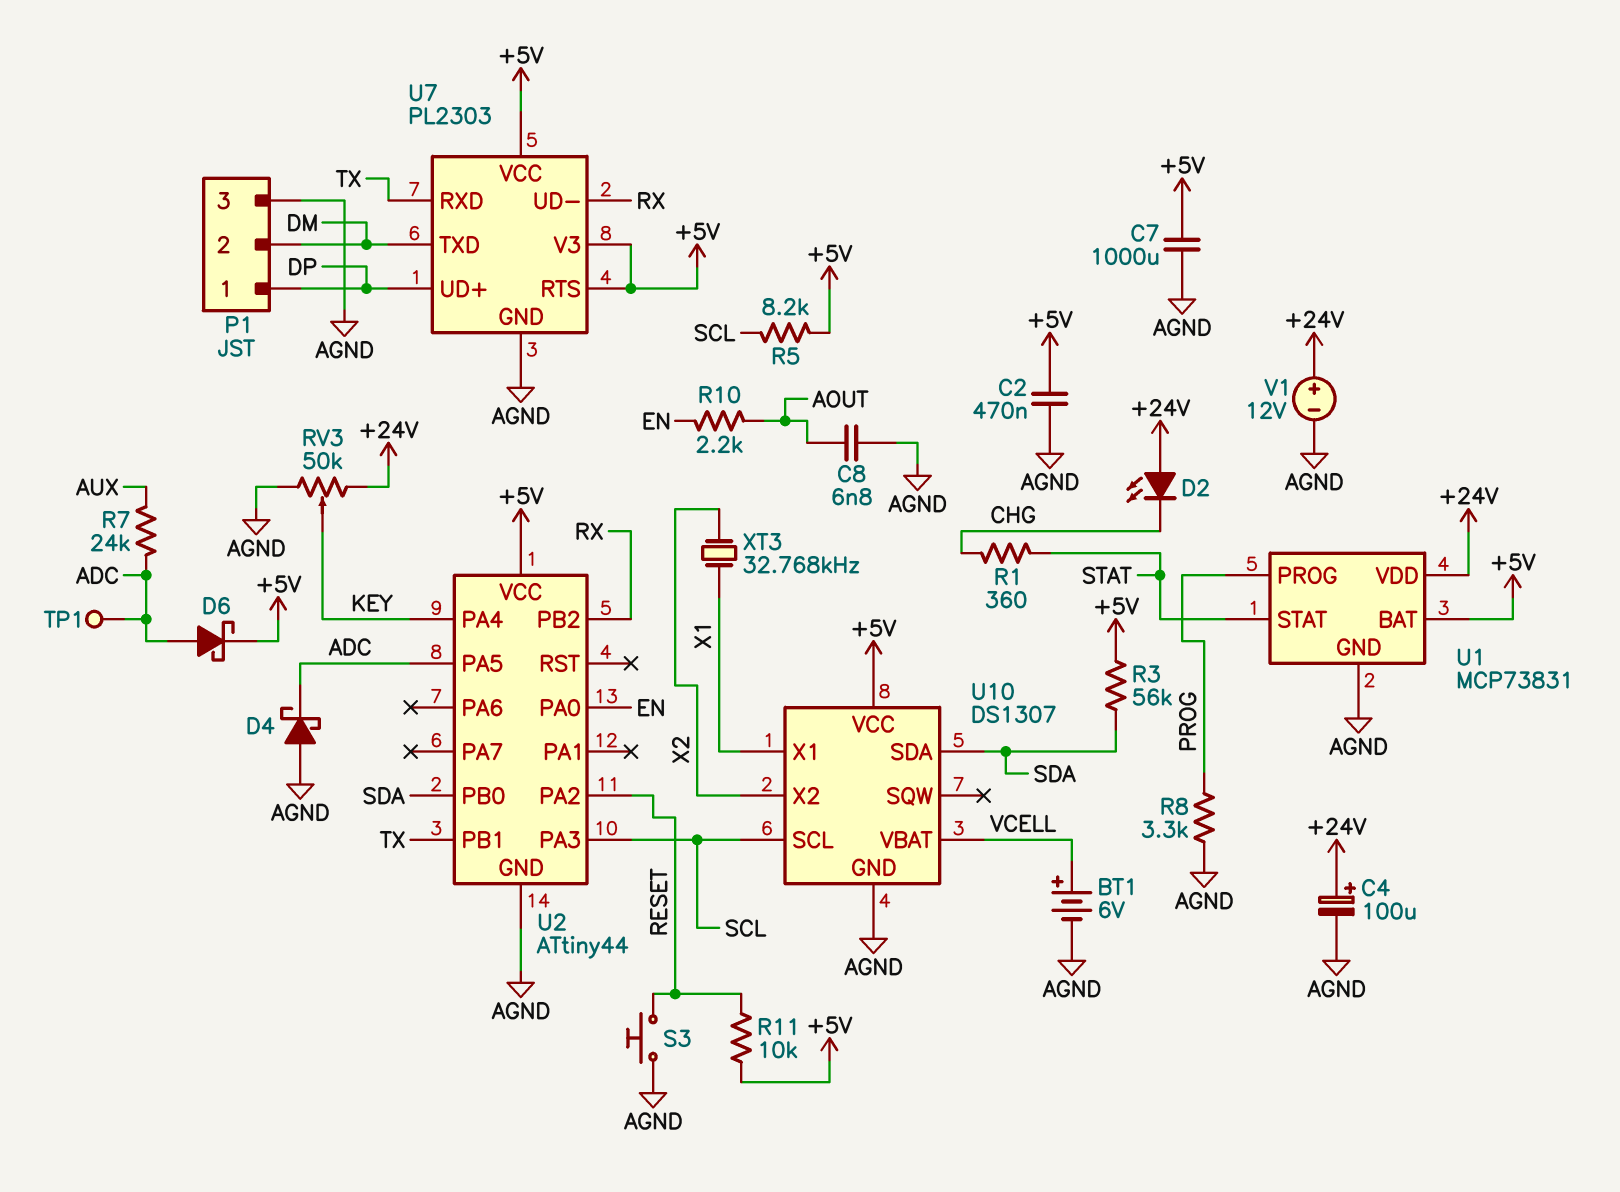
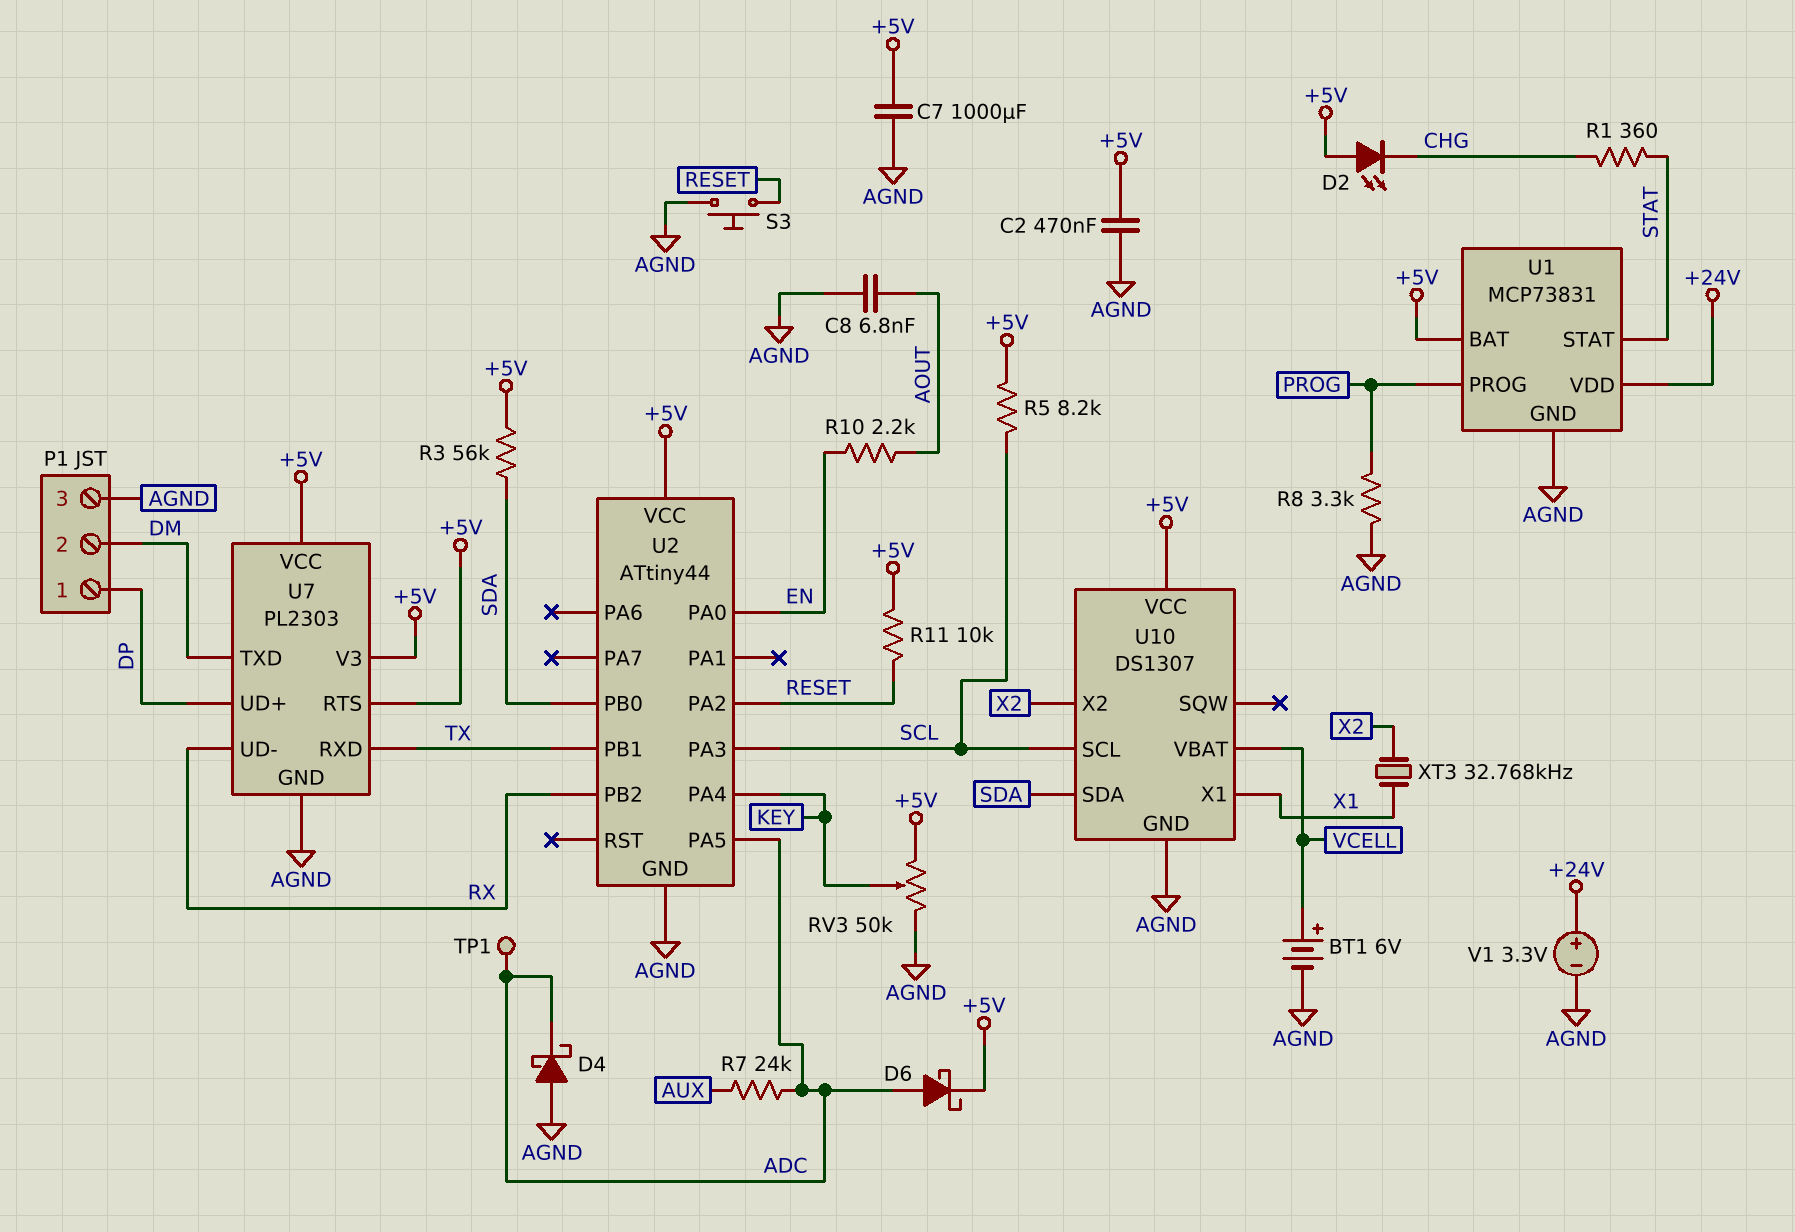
C4: 100uF (plus +24V, minus AGND) -> none
D2: LED (A +24V, K CHG) -> LED (A +5V, K CHG)
RV3: 50k (+24V, AGND, wiper KEY) -> 50k (+5V, AGND, wiper KEY)
V1: 12V (plus +24V, minus AGND) -> 3.3V (plus +24V, minus AGND)

